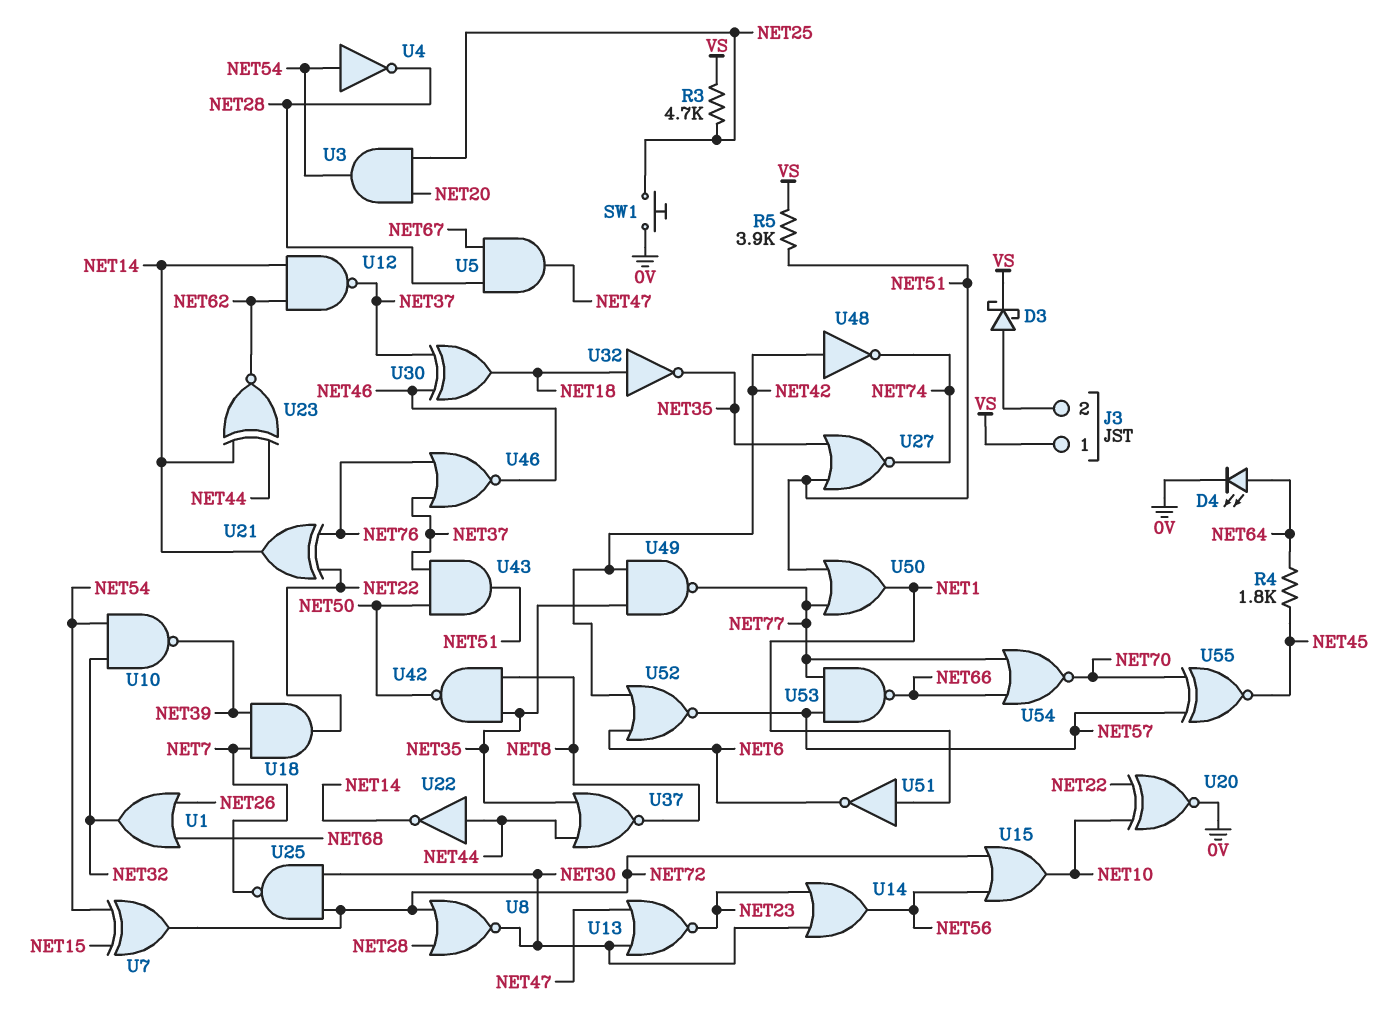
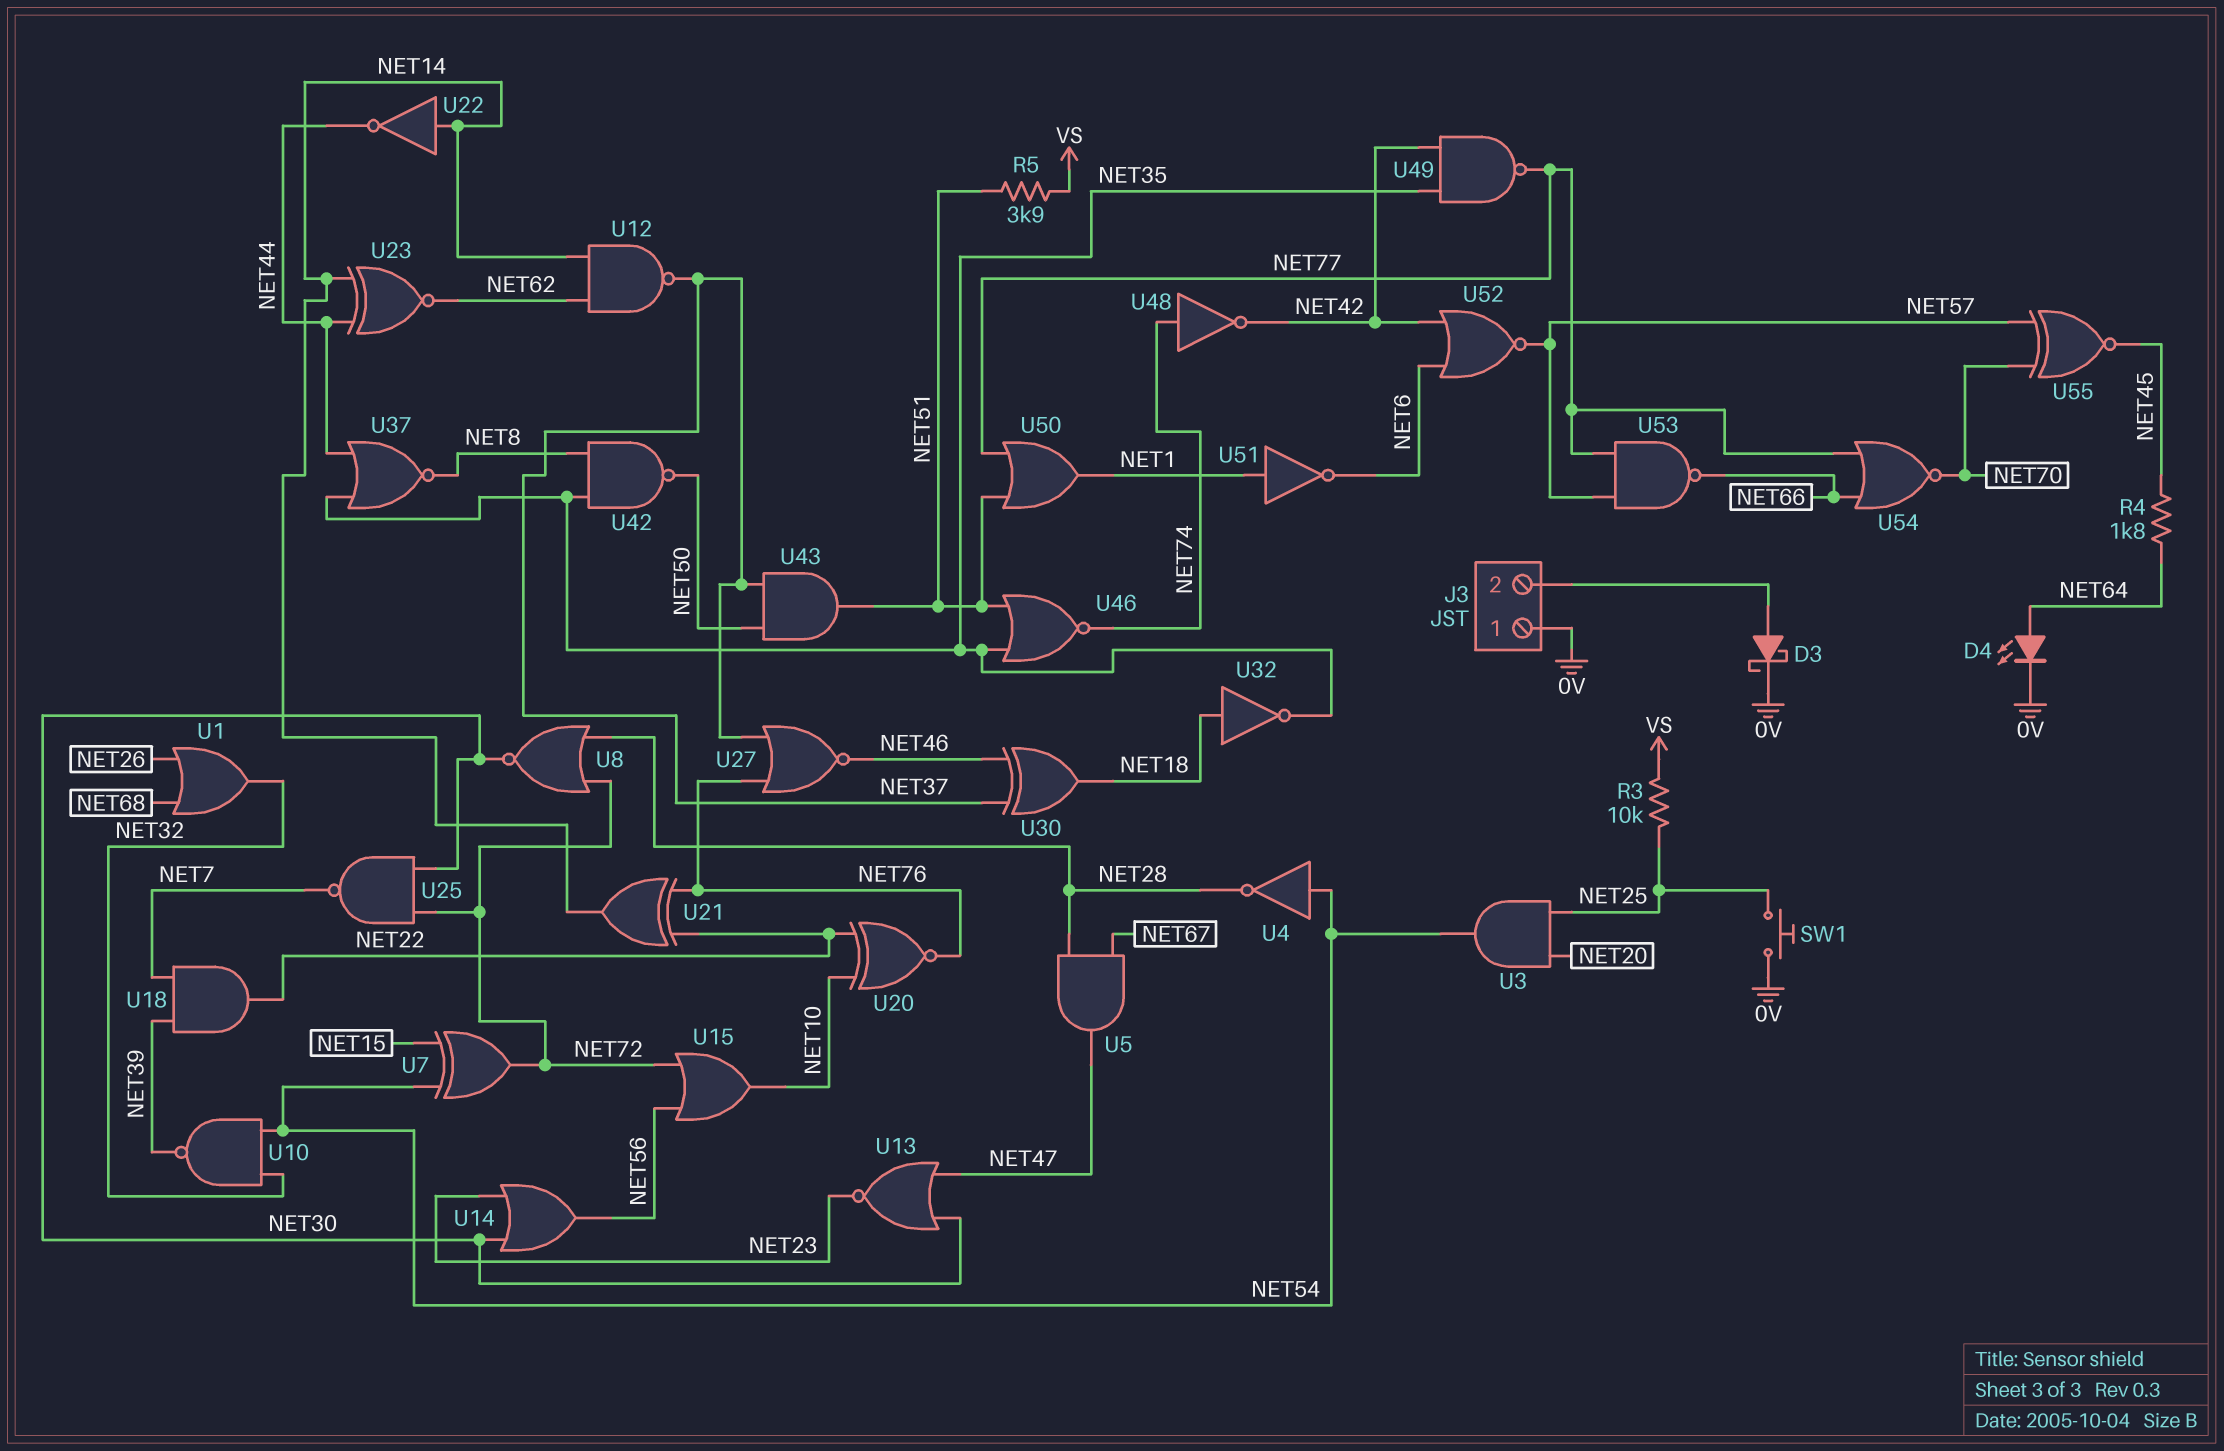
D3: schottky (A J3/2, K VS) -> schottky (A J3/2, K 0V)
J3 pin 1: VS -> 0V
R3: 4.7k (NET25, VS) -> 10k (NET25, VS)
U20: XNOR (in NET10, in NET22, out 0V) -> XNOR (in NET10, in NET22, out NET76)
U22: NOT (in NET44, out NET14) -> NOT (in NET14, out NET44)
U27: NOR (in NET35, in NET51, out NET74) -> NOR (in NET37, in NET76, out NET46)
U46: NOR (in NET37, in NET76, out NET46) -> NOR (in NET35, in NET51, out NET74)
U48: NOT (in NET42, out NET74) -> NOT (in NET74, out NET42)

